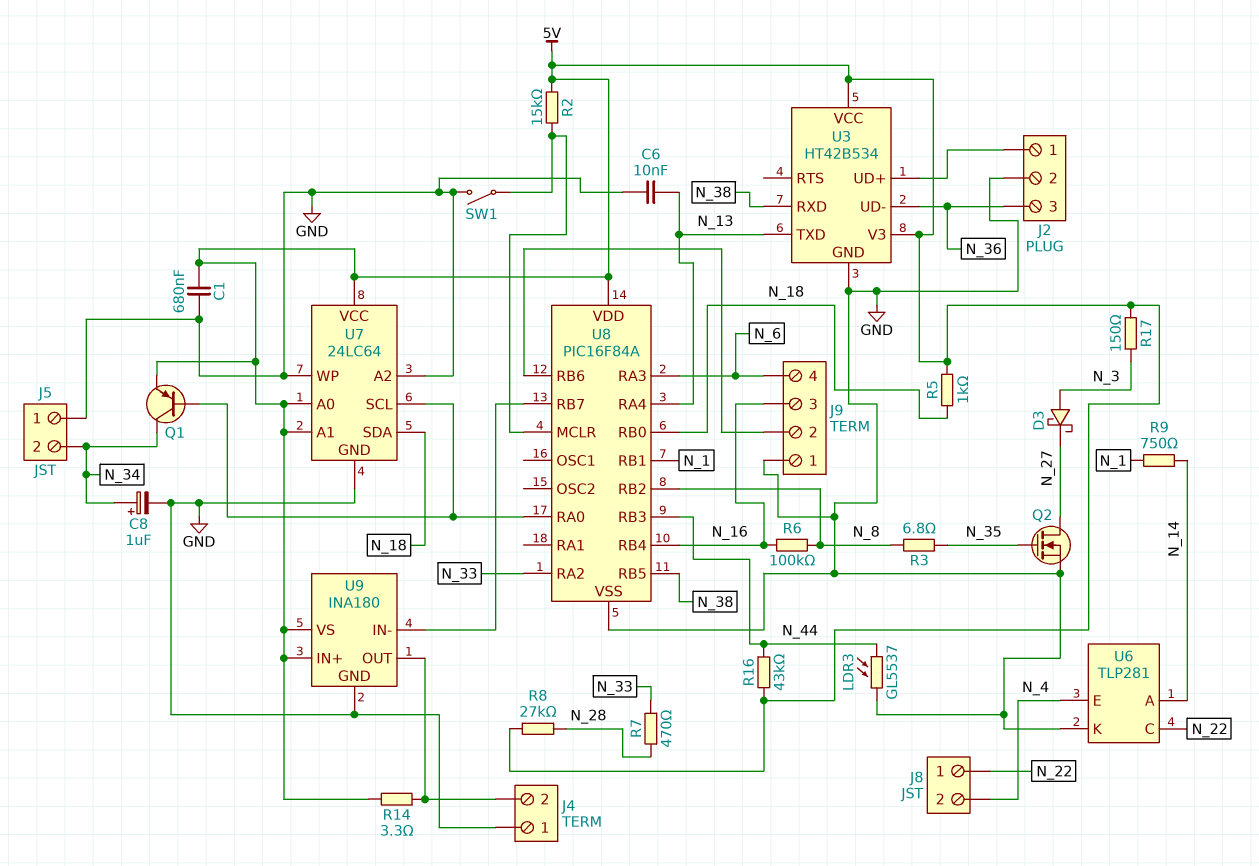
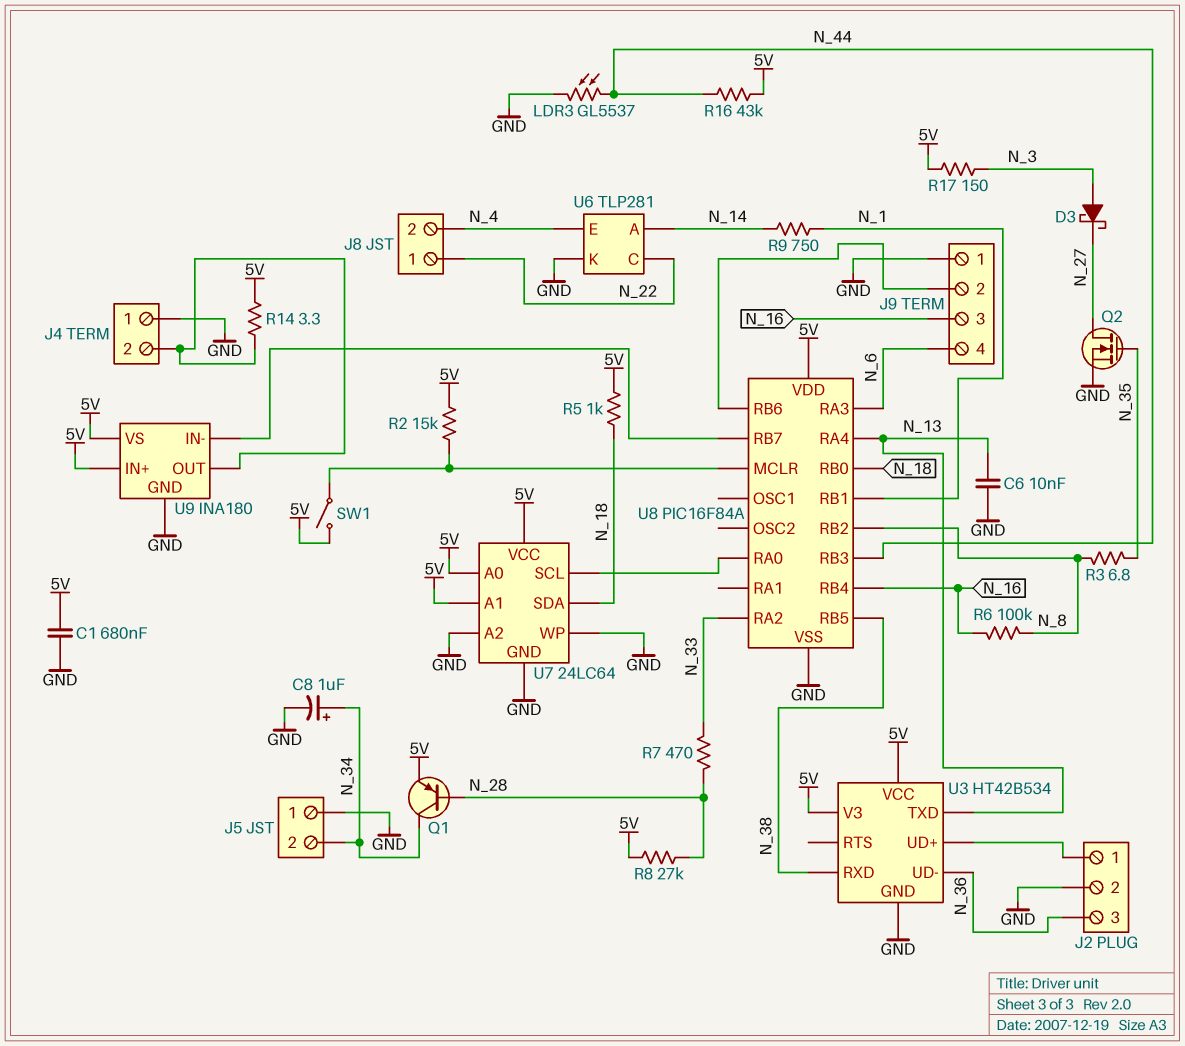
Q1: PNP (B U7/SCL, C N_34, E 5V) -> PNP (B N_28, C N_34, E 5V)
SW1: switch (GND, U8/MCLR) -> switch (5V, U8/MCLR)

